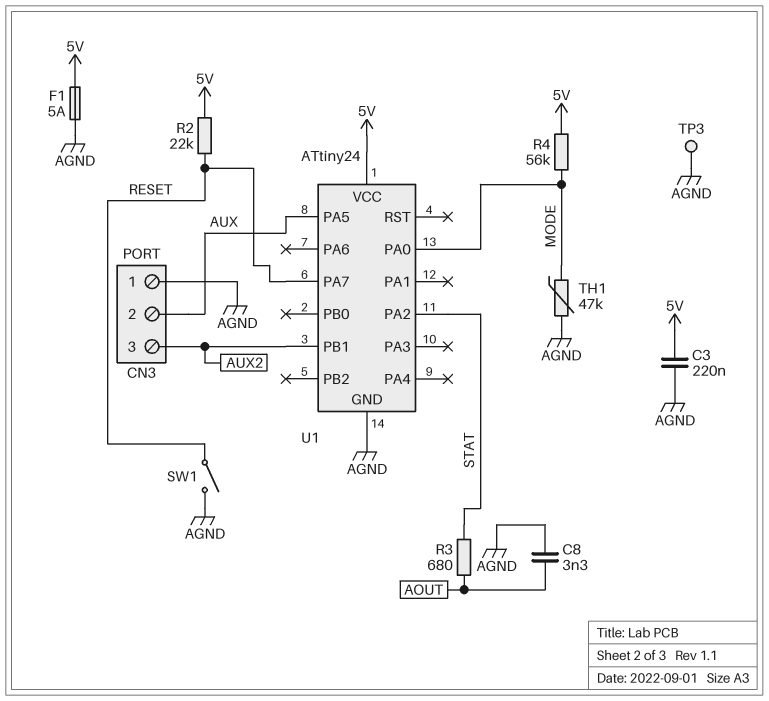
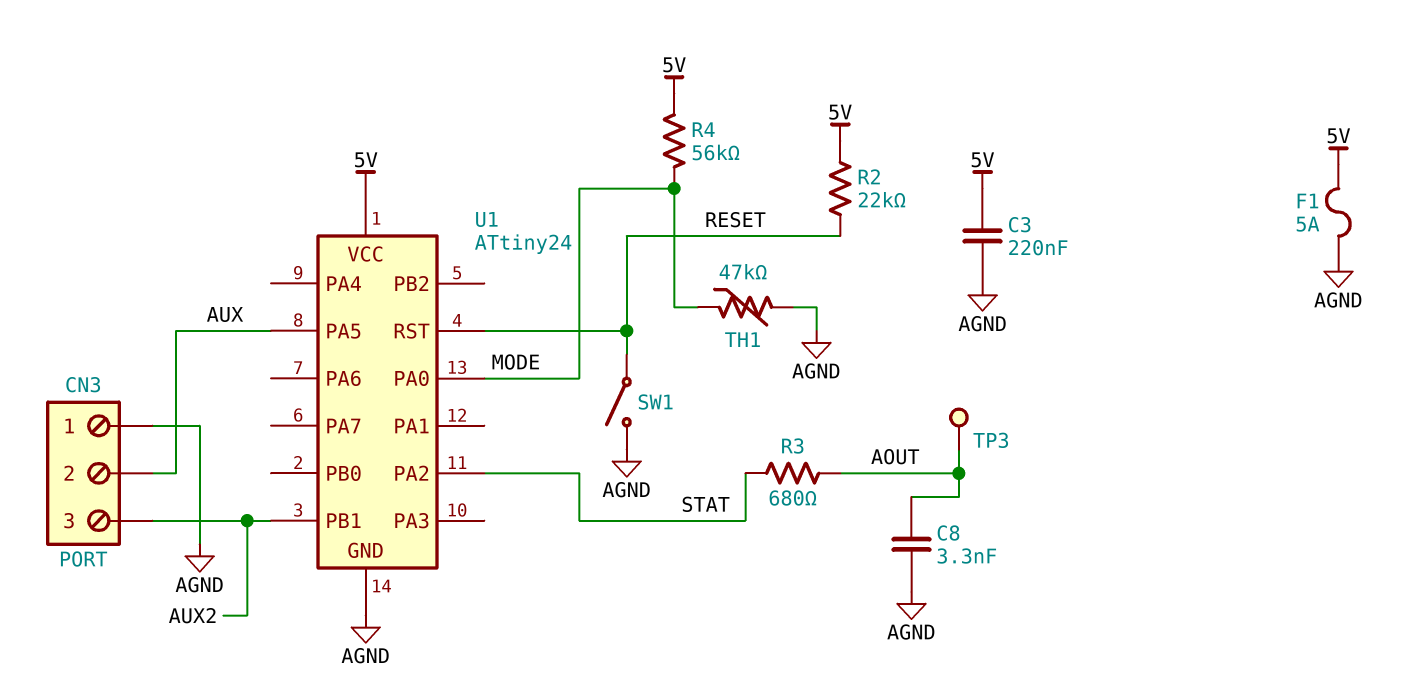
TP3: test point (AGND) -> test point (AOUT)
U1 pin PA7: RESET -> none
U1 pin RST: none -> RESET

